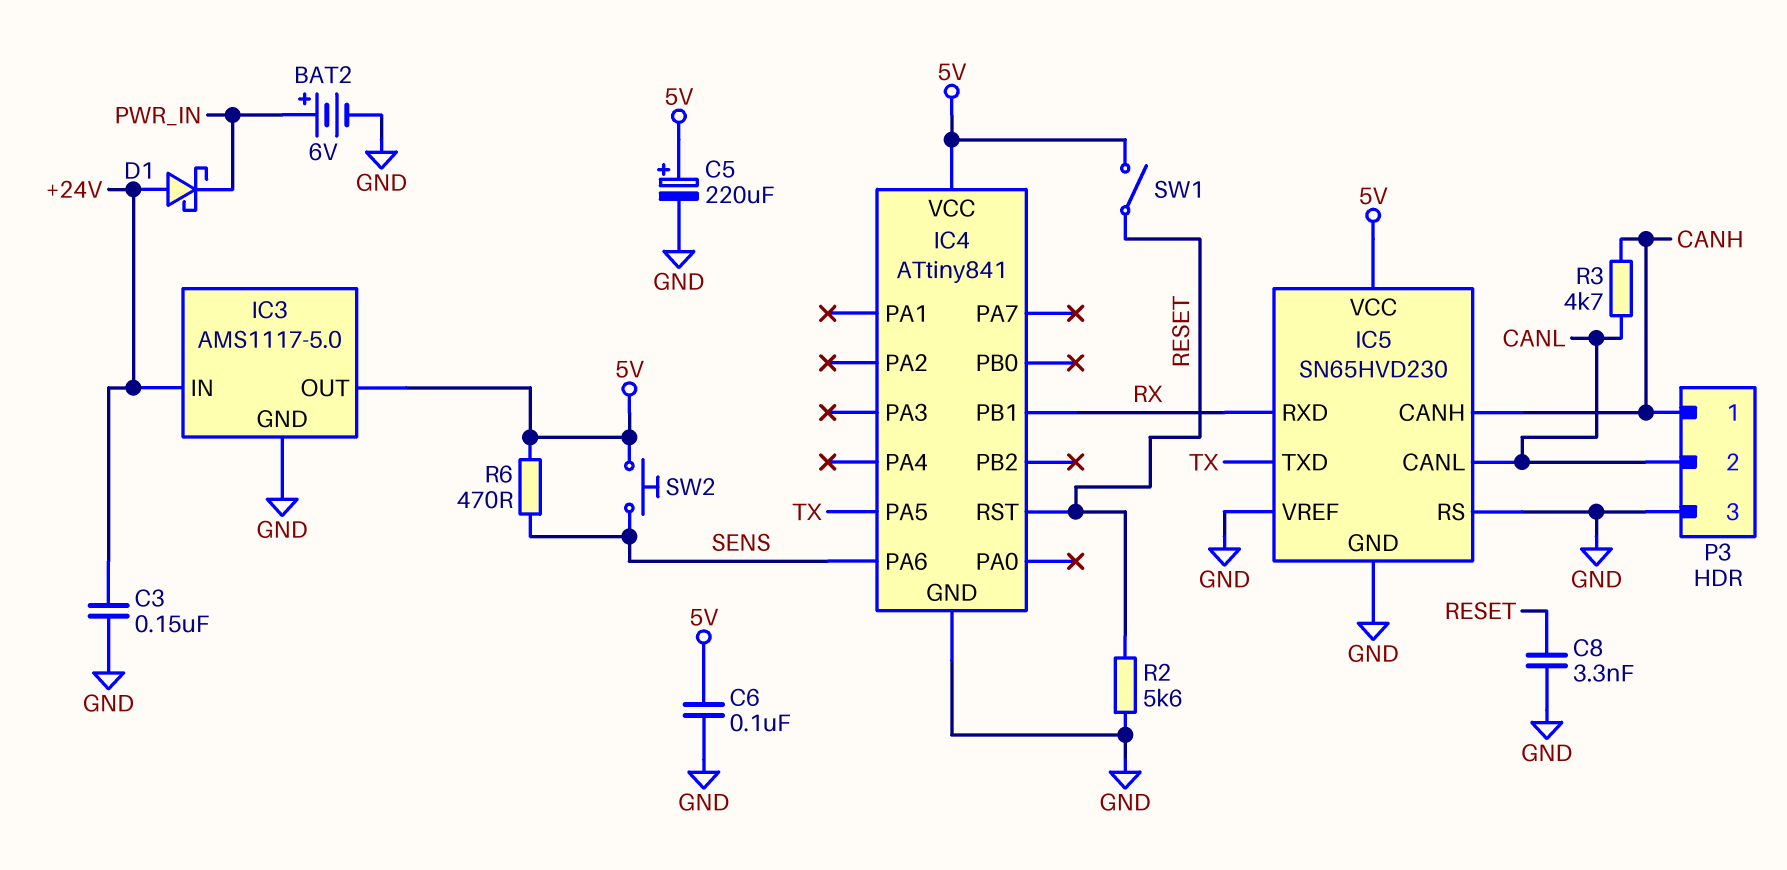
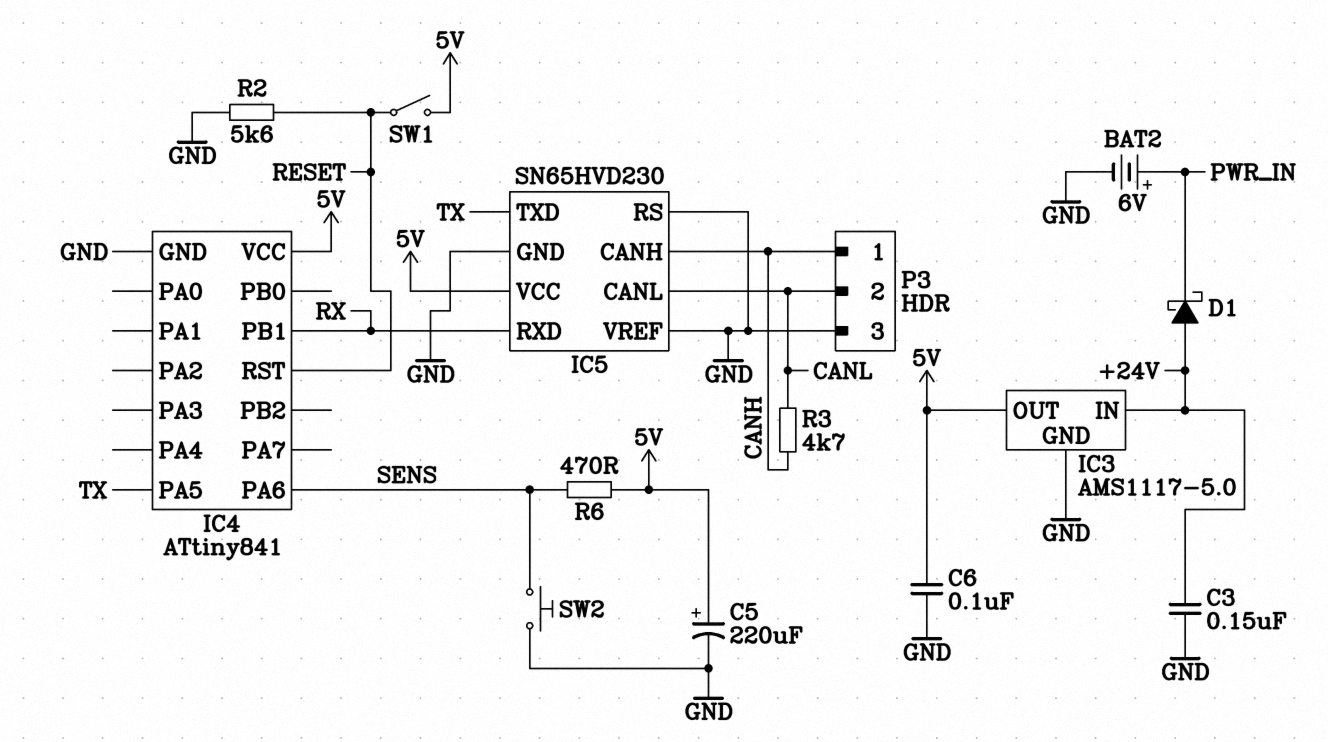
C8: 3.3nF (GND, RESET) -> none
SW2: button (5V, SENS) -> button (GND, SENS)

